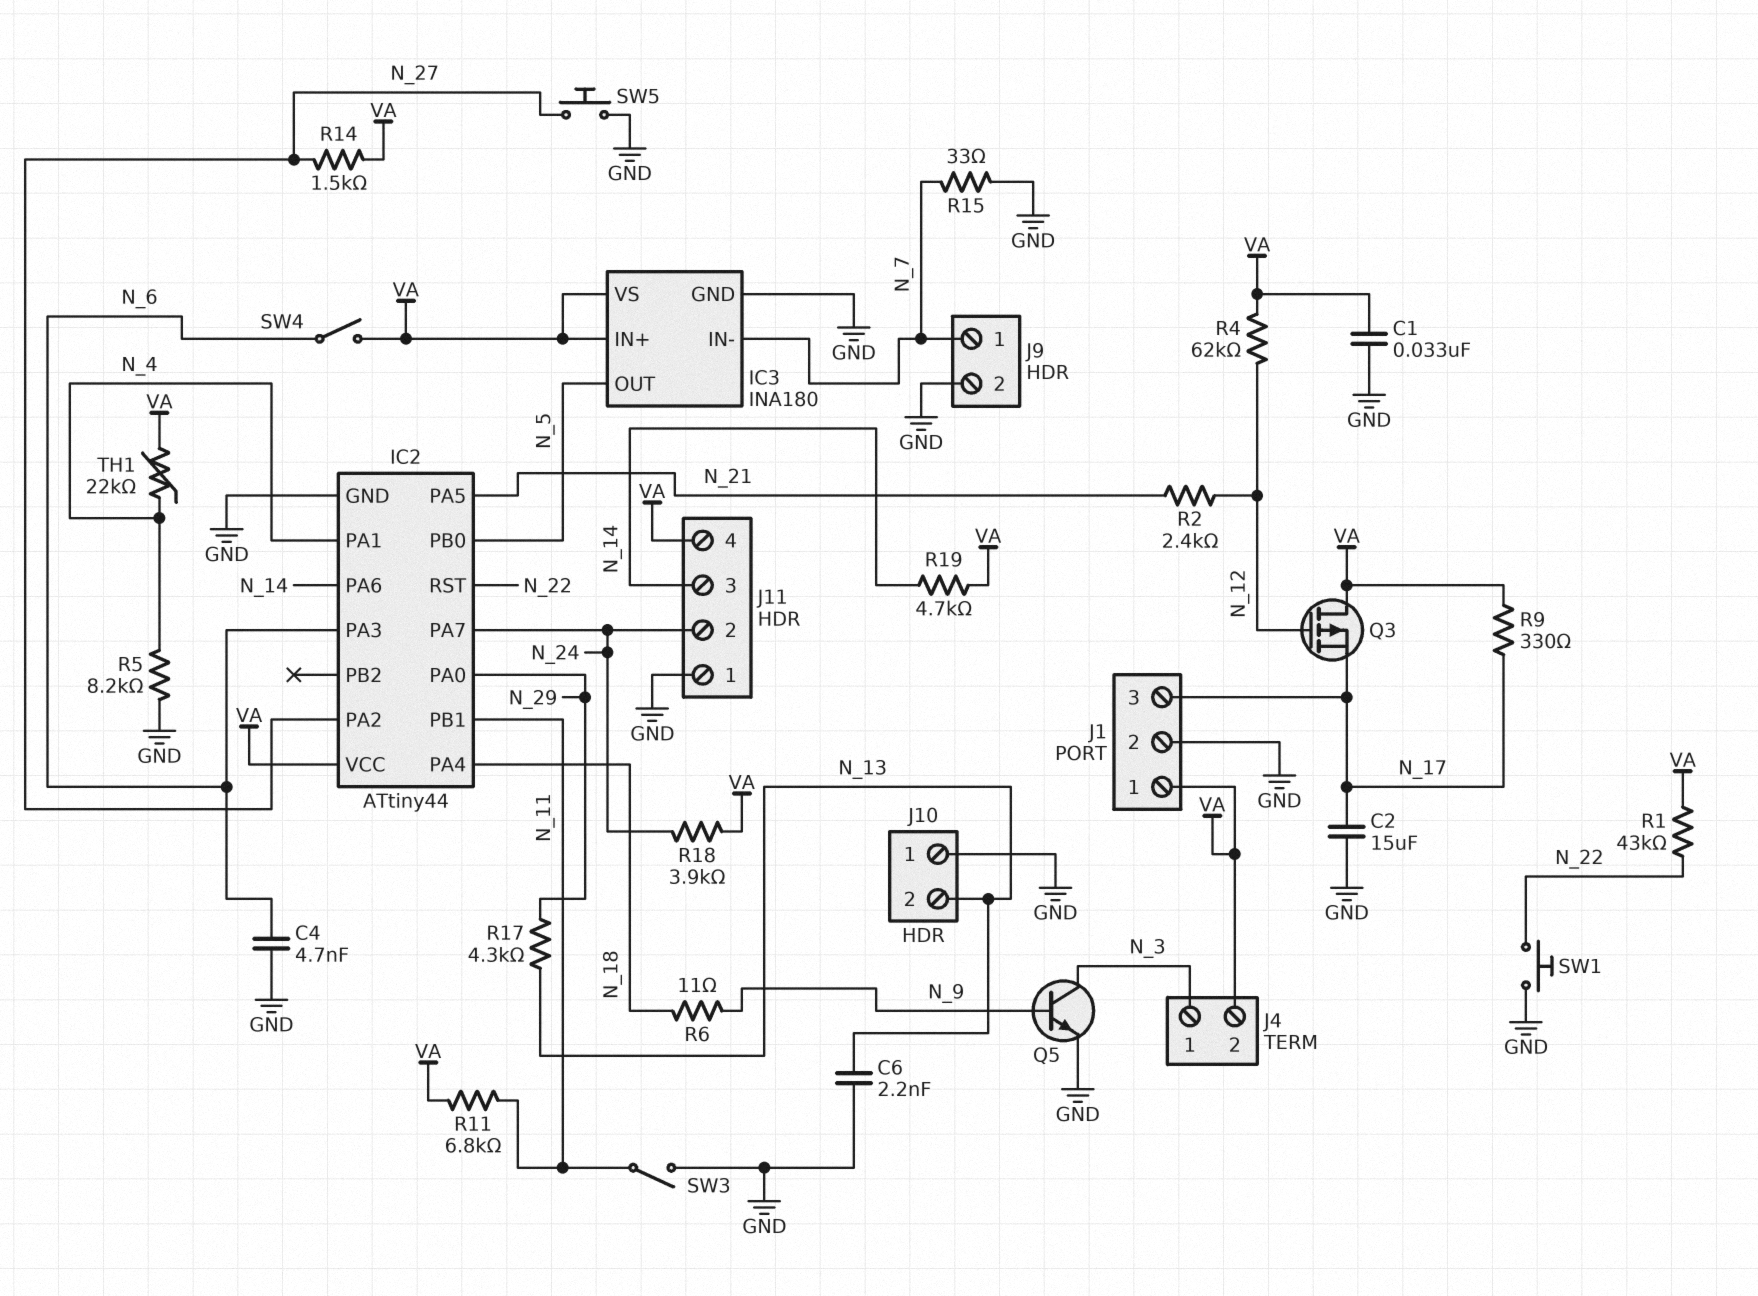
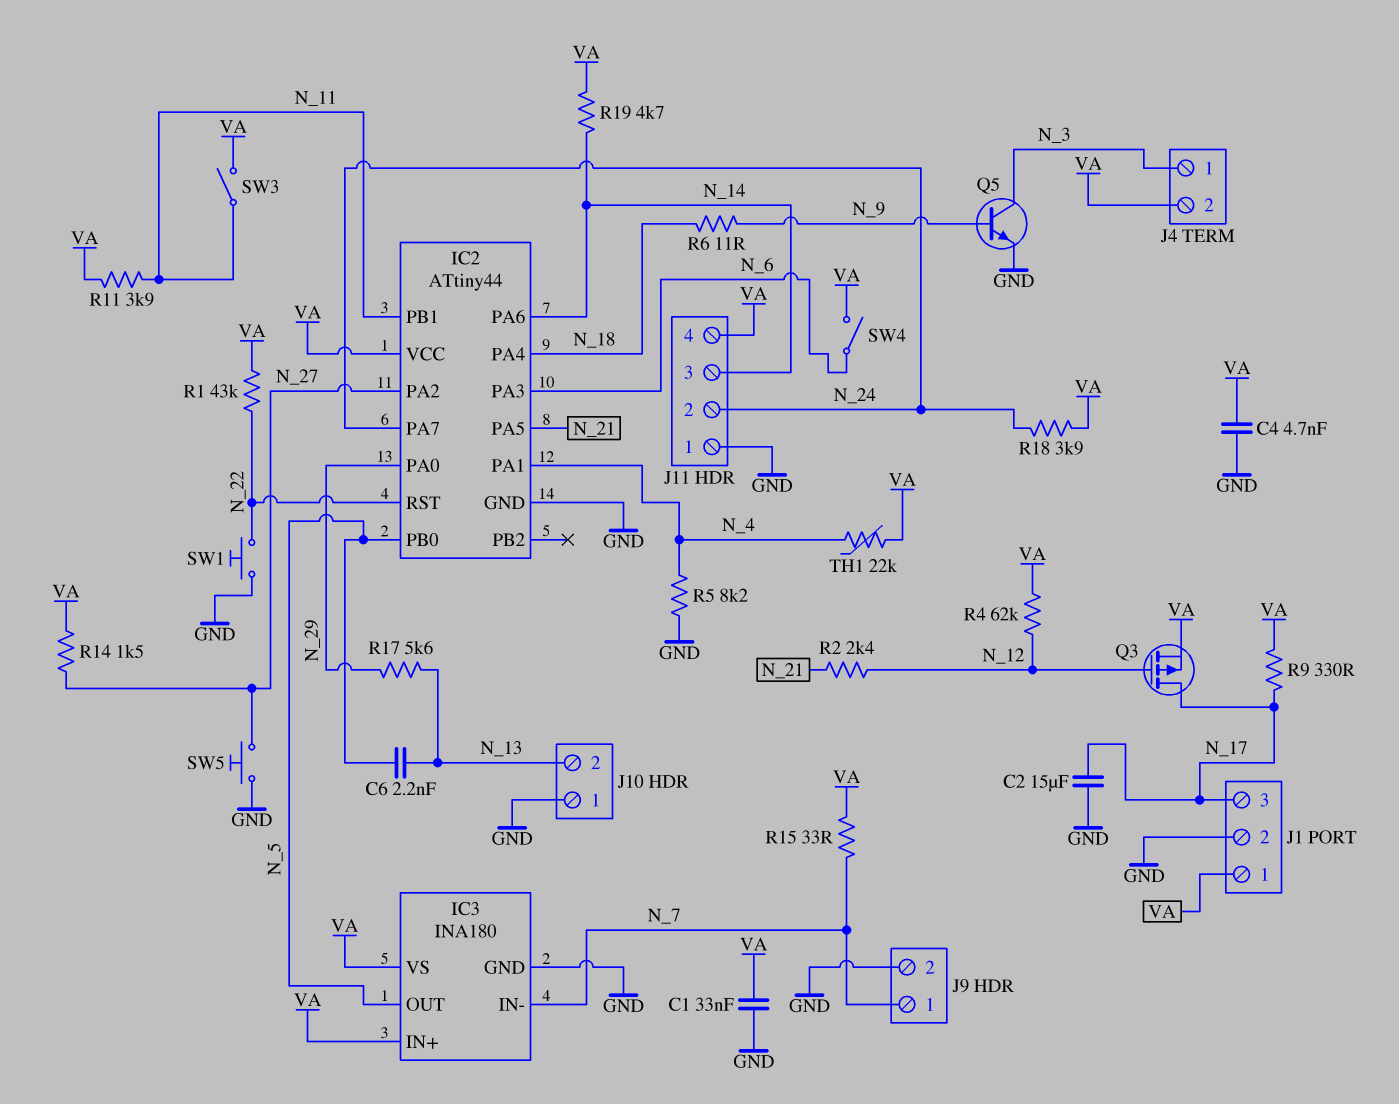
C4: 4.7nF (GND, N_6) -> 4.7nF (GND, VA)
C6: 2.2nF (GND, N_13) -> 2.2nF (N_5, N_13)
Q3: PMOS (G N_12, D VA, S N_17) -> PMOS (G N_12, D N_17, S VA)
R11: 6.8k (N_11, VA) -> 3.9k (N_11, VA)
R15: 33 (GND, N_7) -> 33 (N_7, VA)
R17: 4.3k (N_13, N_29) -> 5.6k (N_13, N_29)
SW3: switch (GND, N_11) -> switch (N_11, VA)

